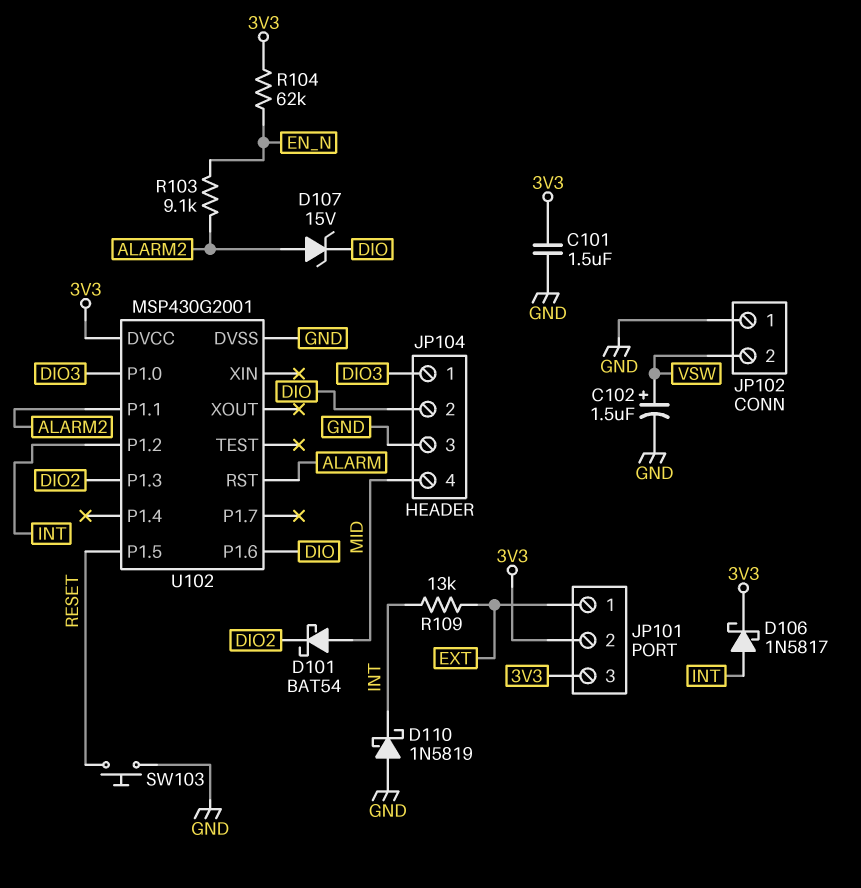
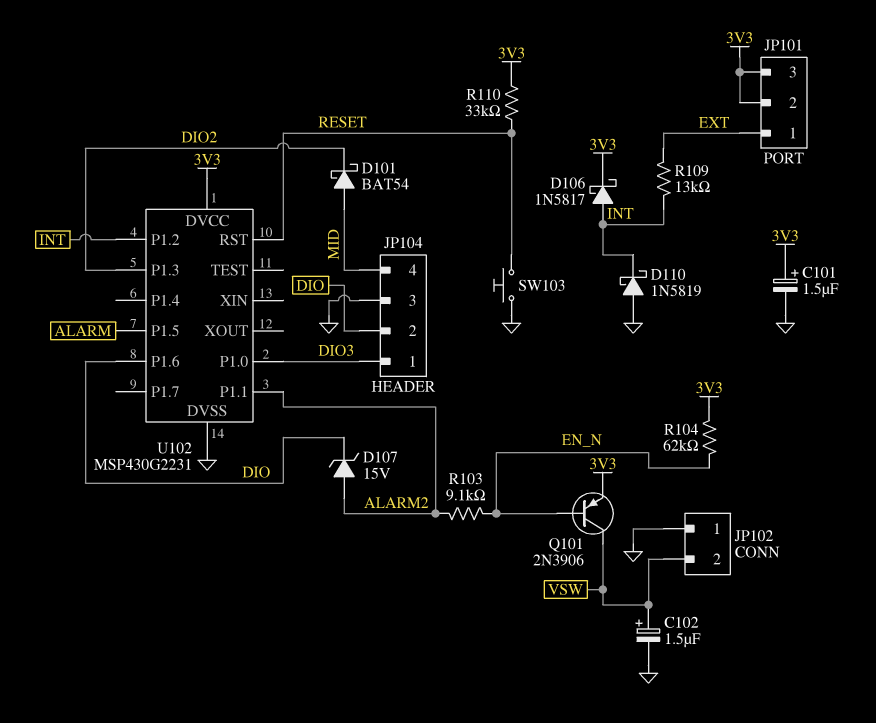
C101: 1.5uF (3V3, GND) -> 1.5uF (plus 3V3, minus GND)
Q101: none -> PNP 2N3906 (B EN_N, C VSW, E 3V3)
R110: none -> 33k (3V3, RESET)
U102: MSP430G2001 -> MSP430G2231
U102 pin P1.5: RESET -> ALARM
U102 pin RST: ALARM -> RESET

